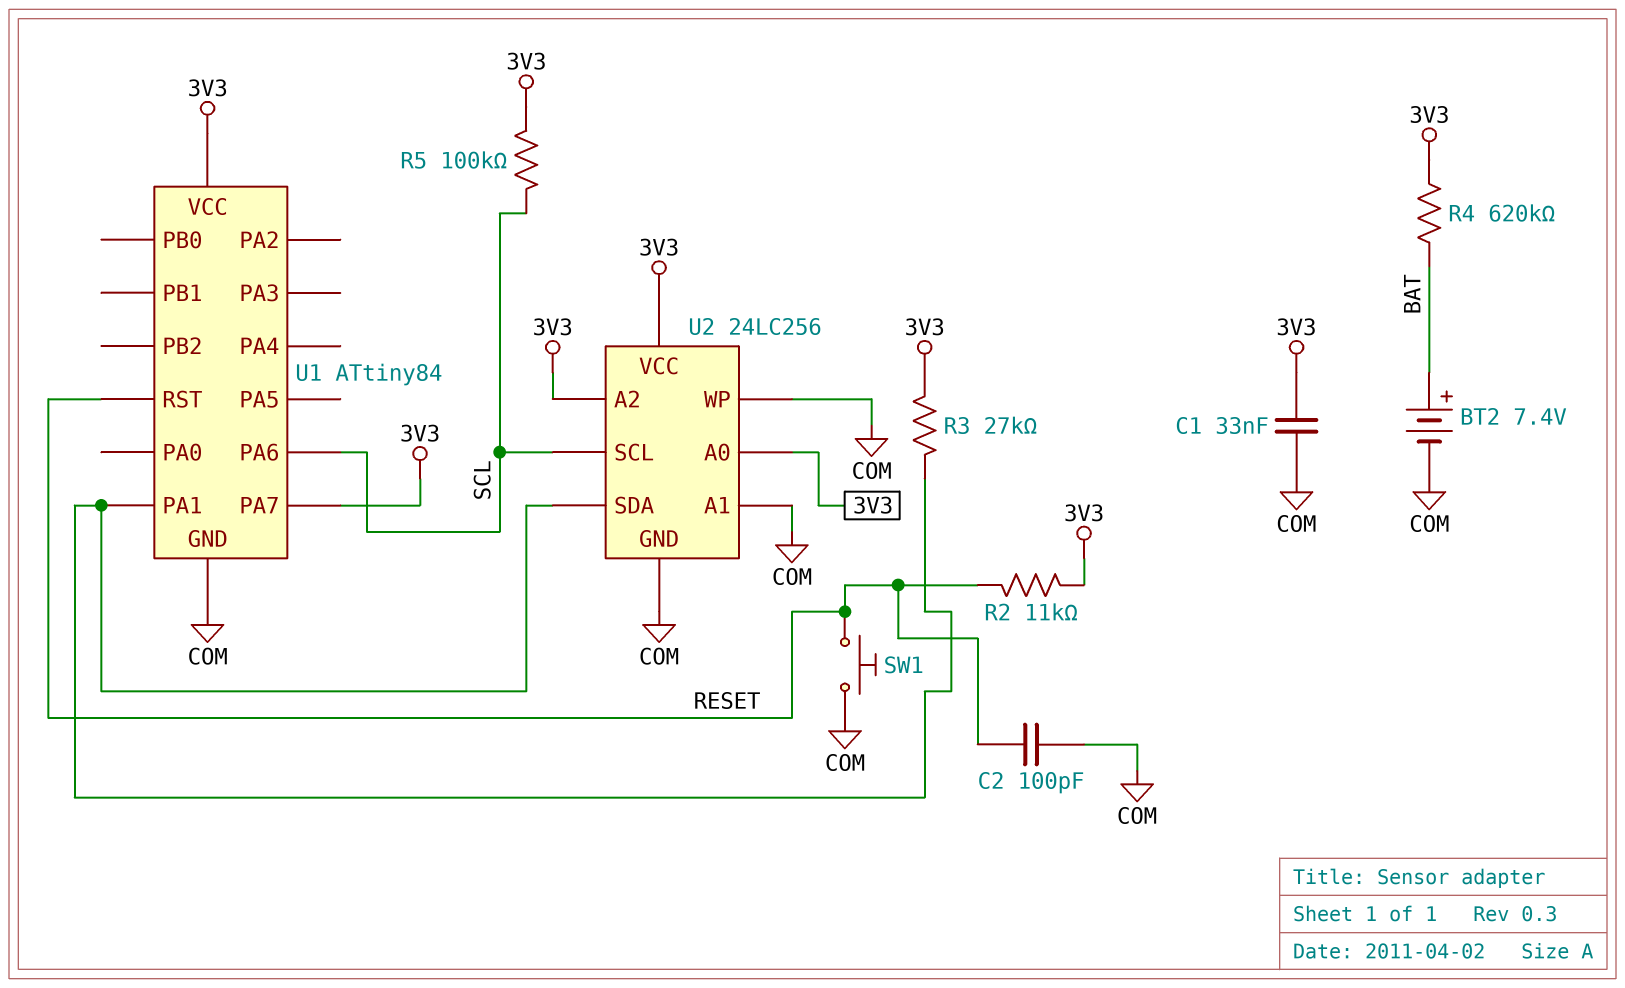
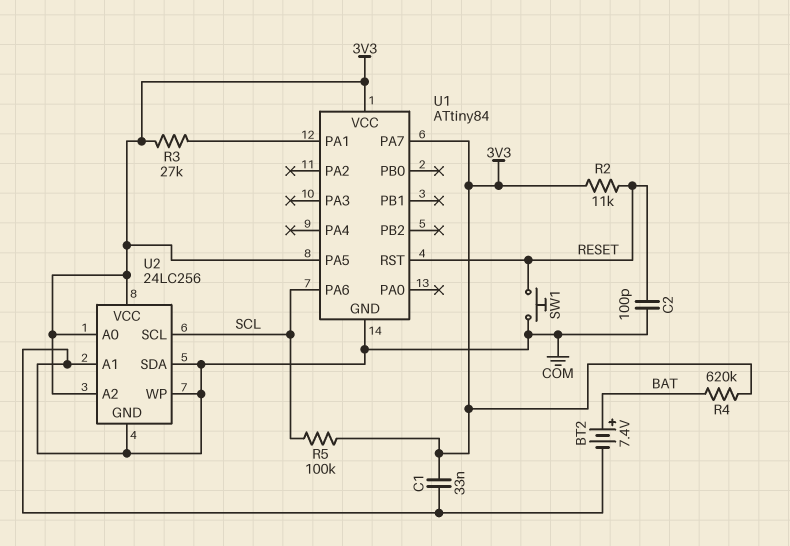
U1 pin PA5: none -> 3V3
U2 pin SDA: U1/PA1 -> COM

